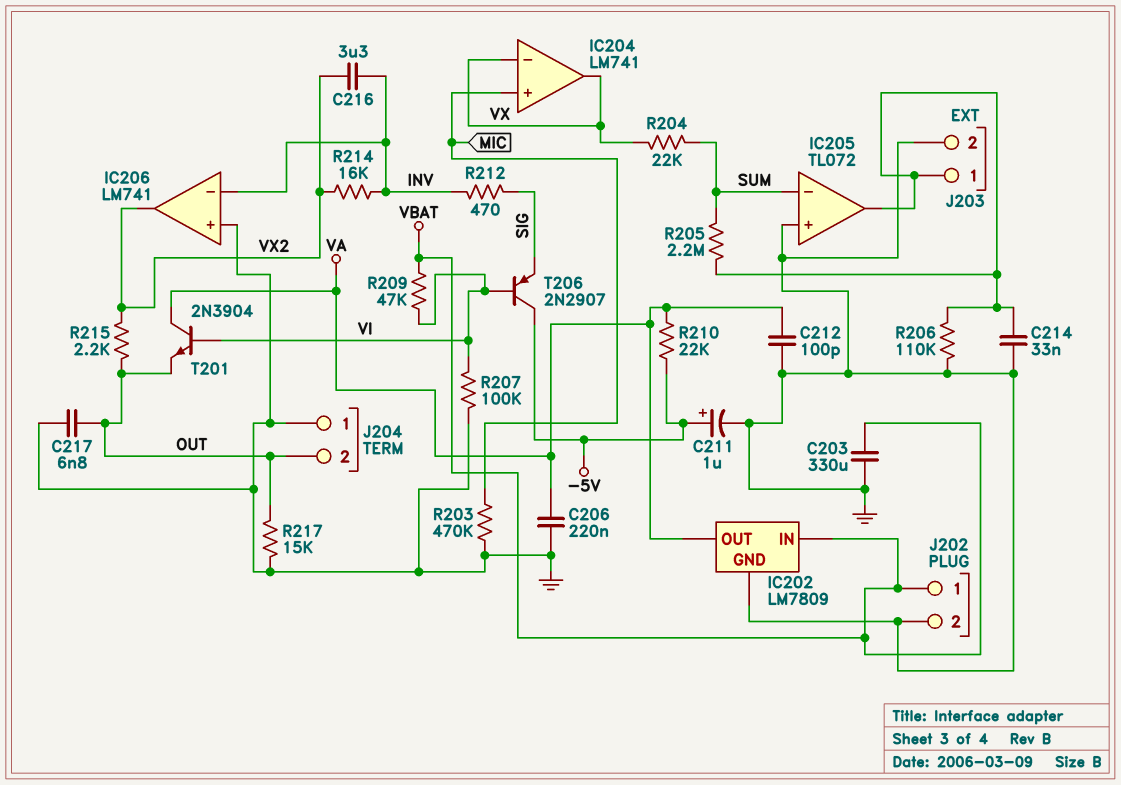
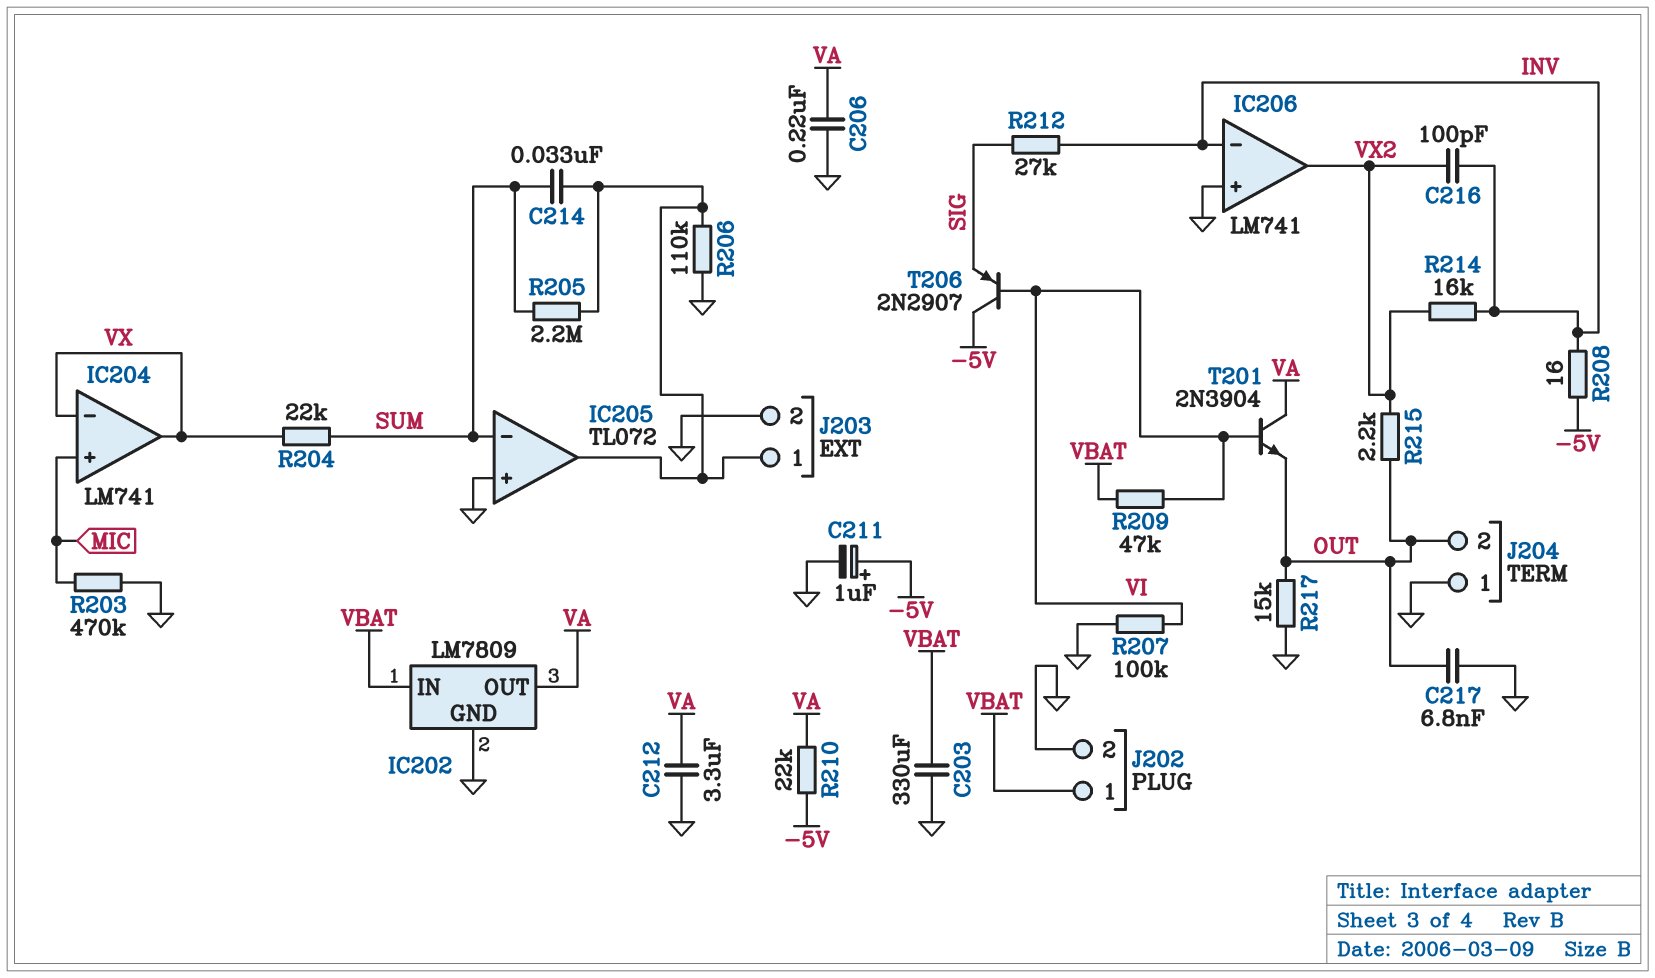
C212: 100pF (GND, VA) -> 3.3uF (GND, VA)
C214: 33nF (GND, IC205/out) -> 33nF (IC205/out, SUM)
C216: 3.3uF (INV, VX2) -> 100pF (INV, VX2)
R208: none -> 16 (-5V, INV)
R212: 470 (INV, SIG) -> 27k (INV, SIG)

